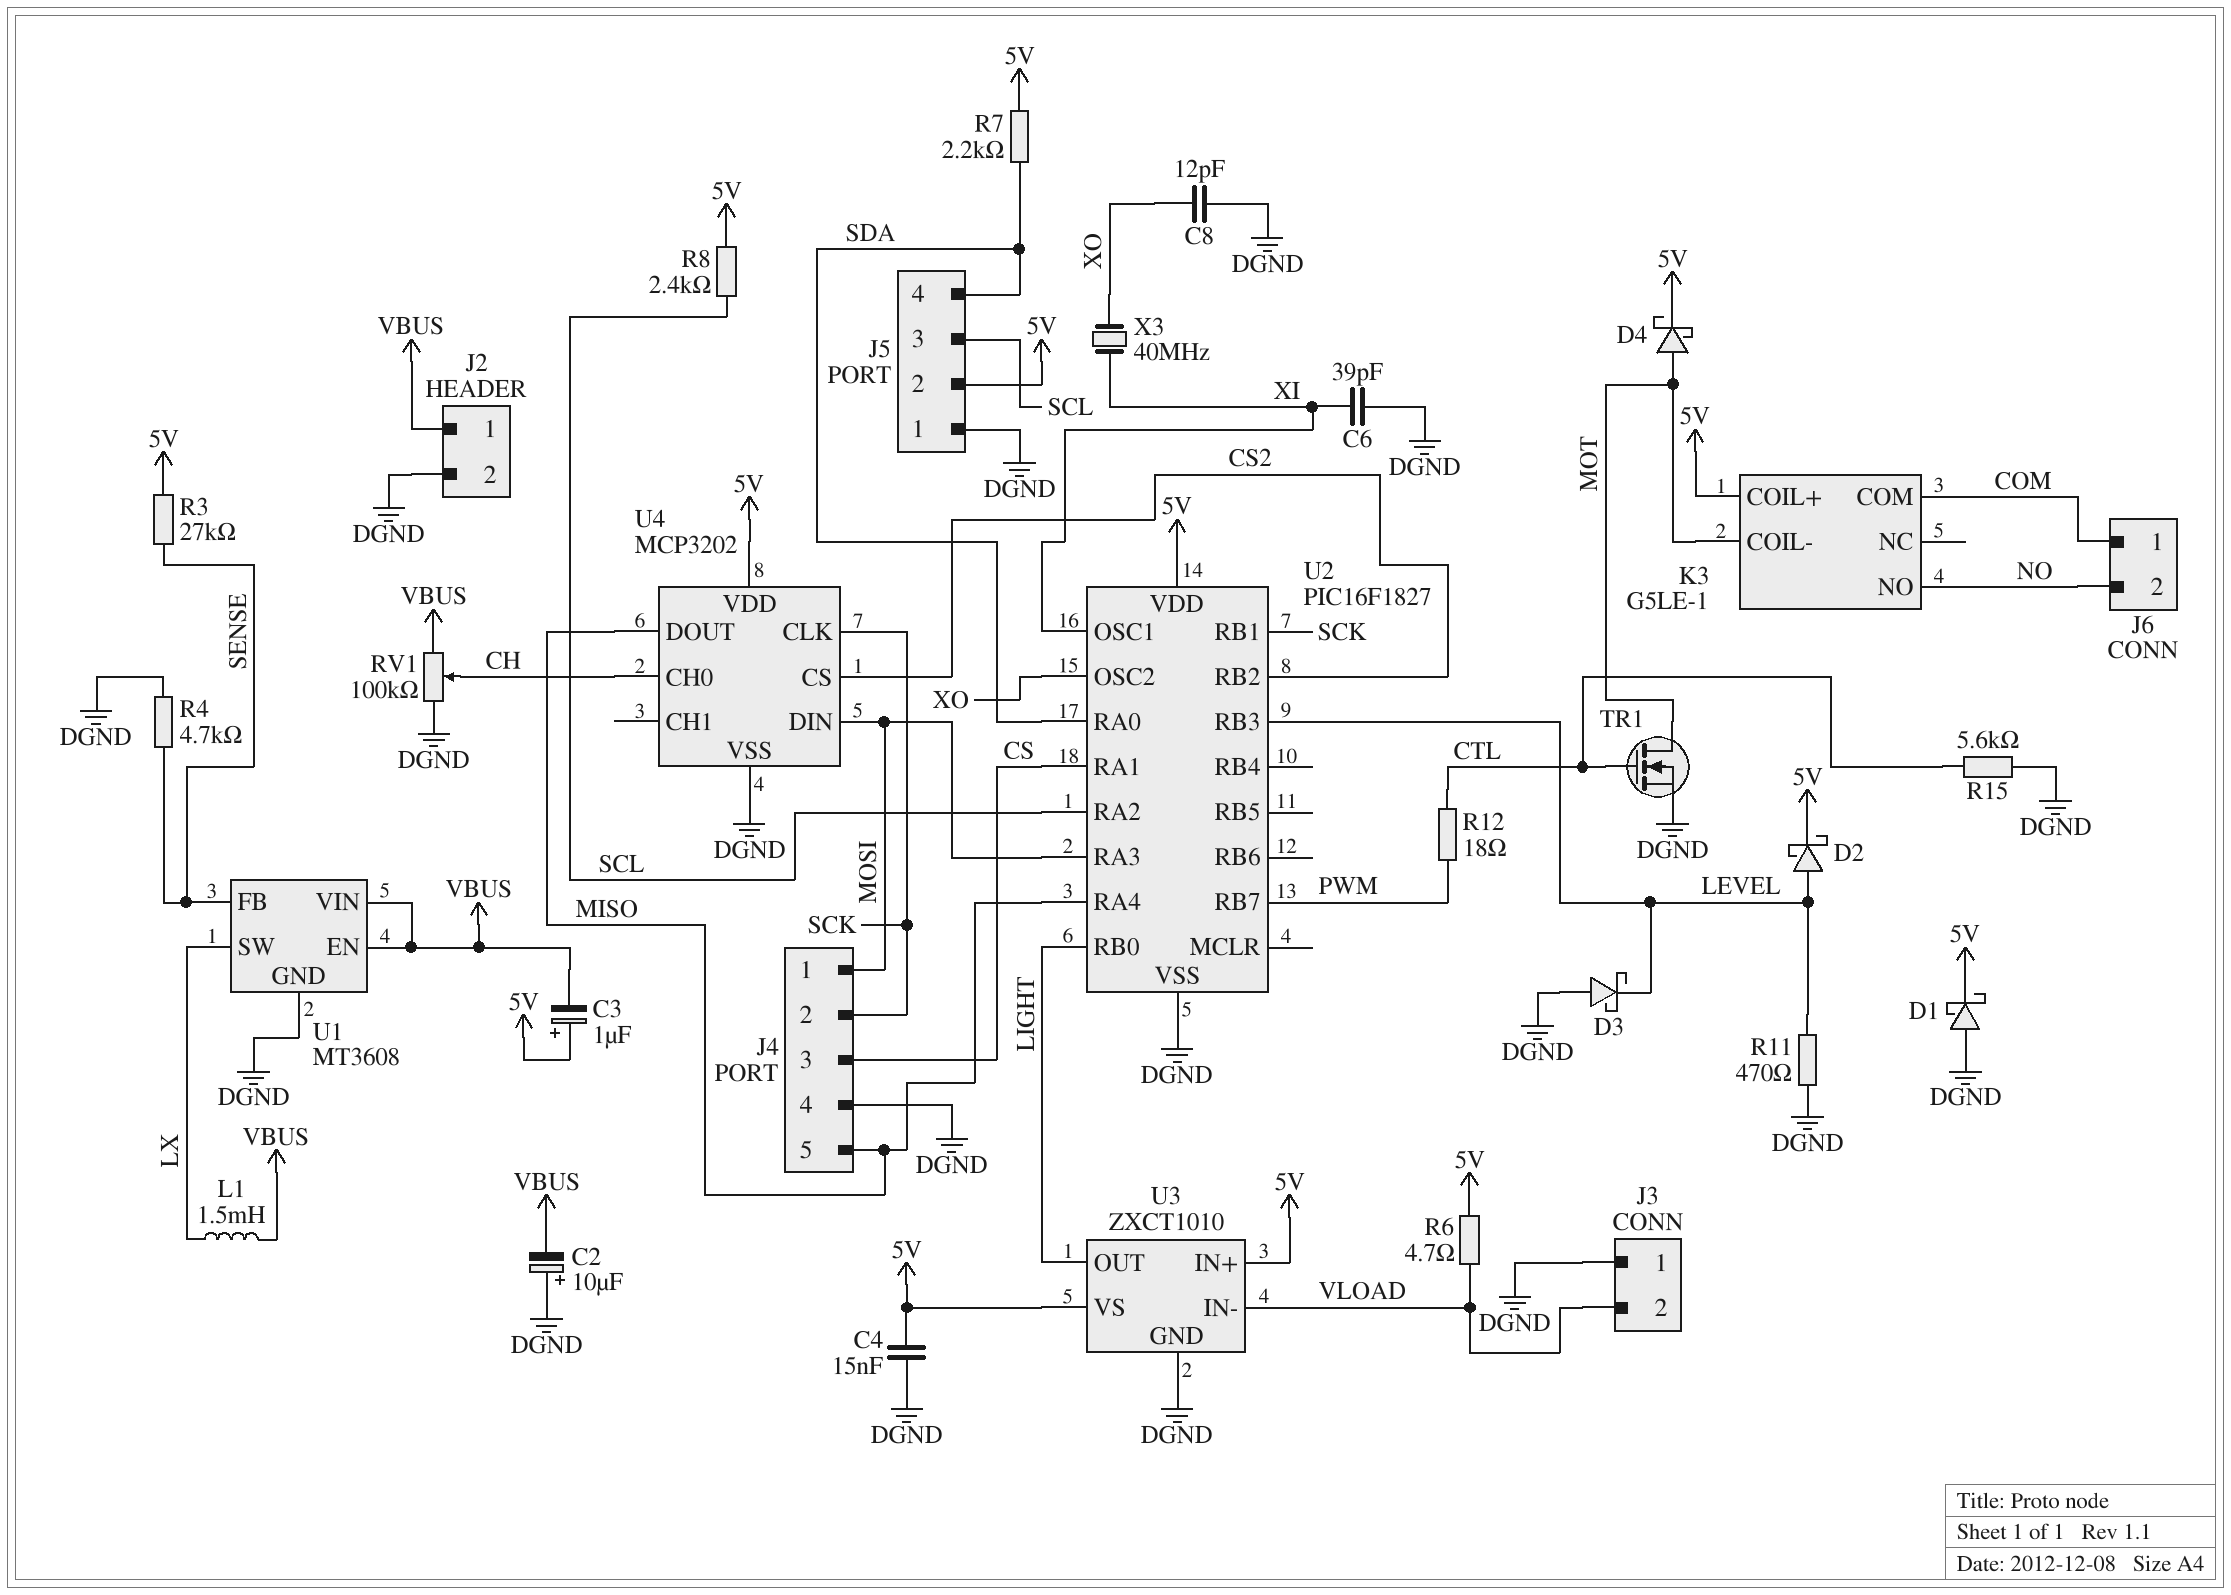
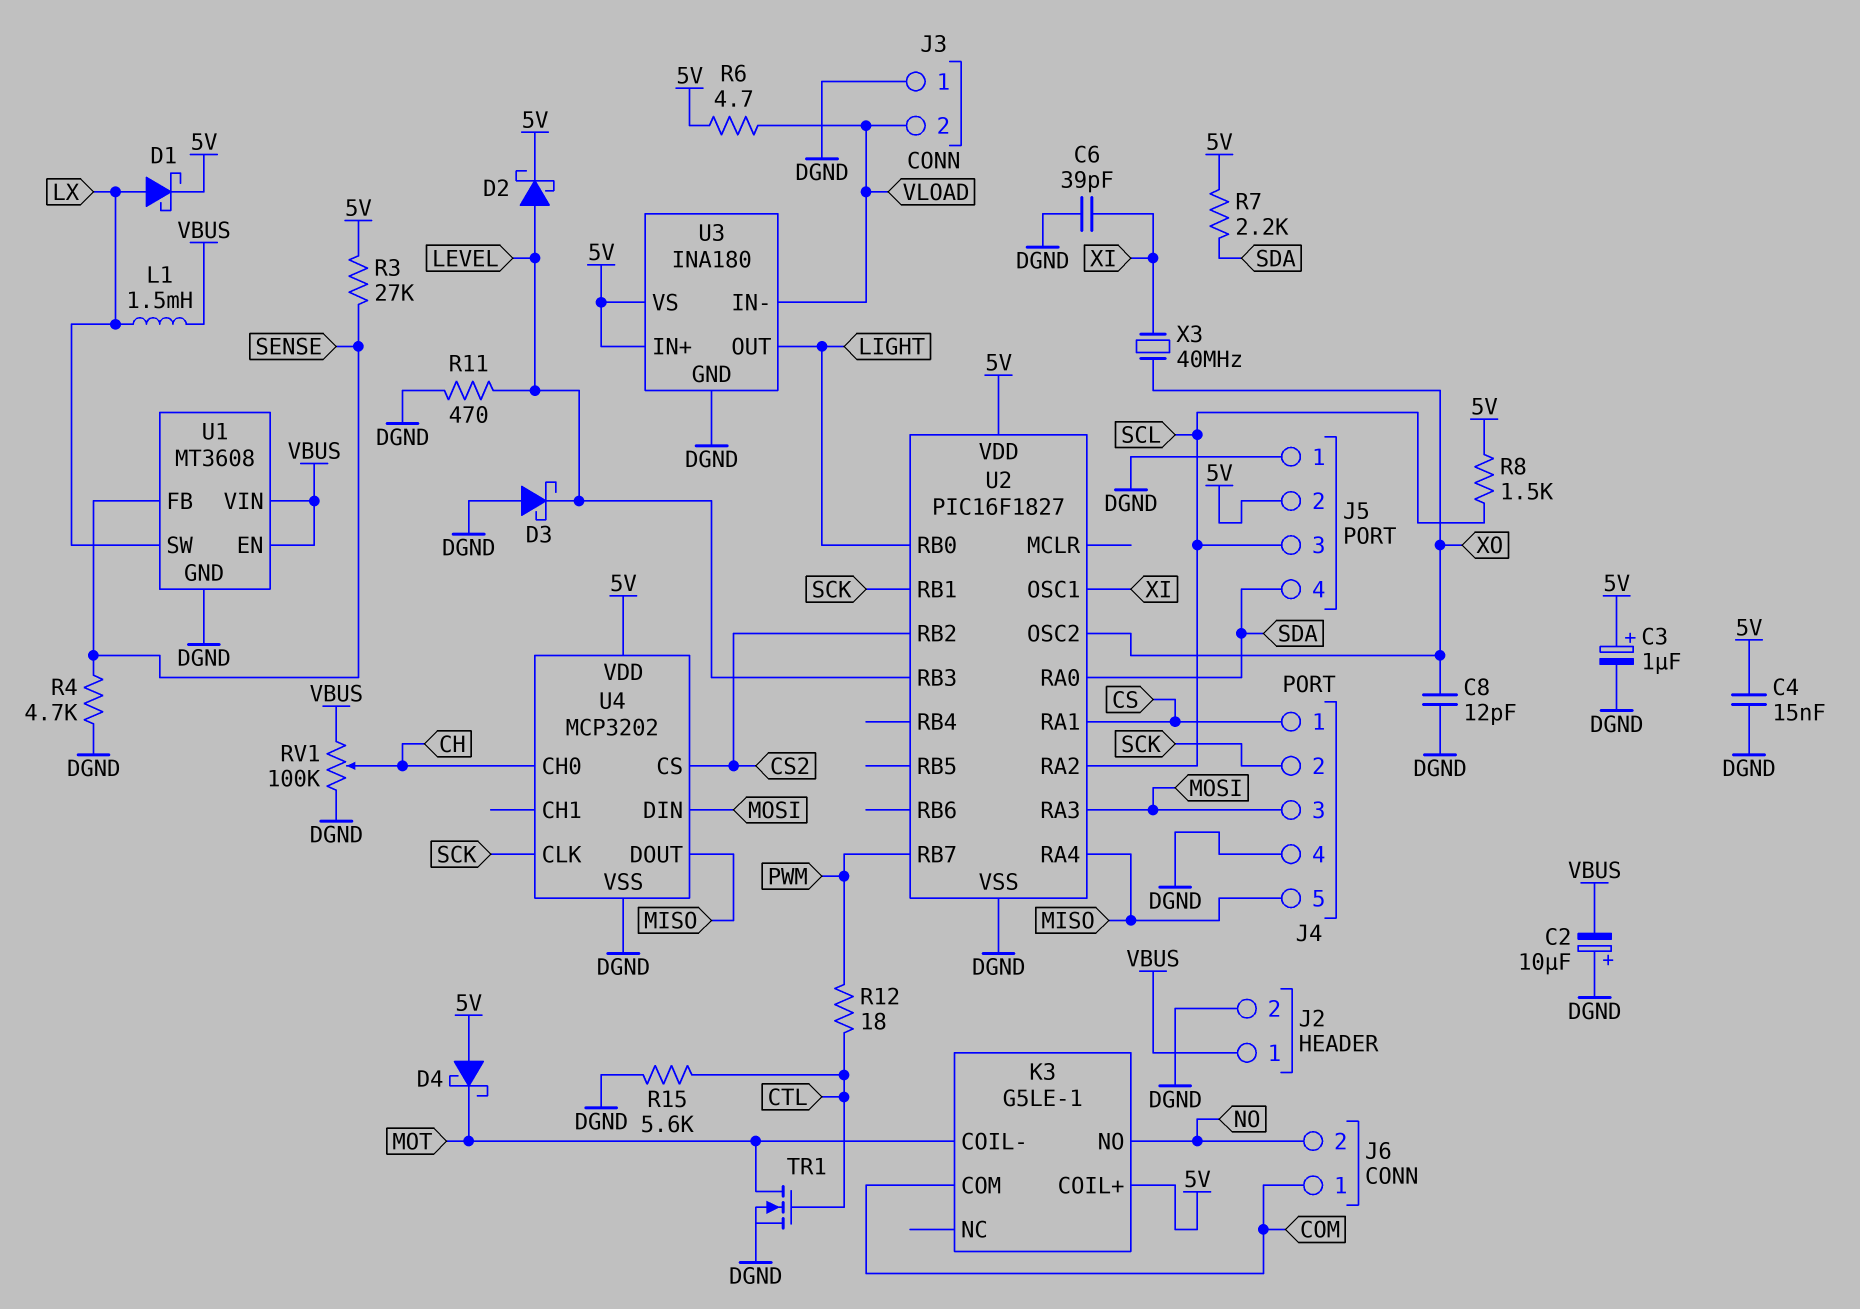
C3: 1uF (plus 5V, minus VBUS) -> 1uF (plus 5V, minus DGND)
D1: schottky (A DGND, K 5V) -> schottky (A LX, K 5V)
D4: schottky (A MOT, K 5V) -> schottky (A 5V, K MOT)
J4 pin 1: MOSI -> CS
J4 pin 3: CS -> MOSI
R8: 2.4k (5V, SCL) -> 1.5k (5V, SCL)
U3: ZXCT1010 -> INA180

